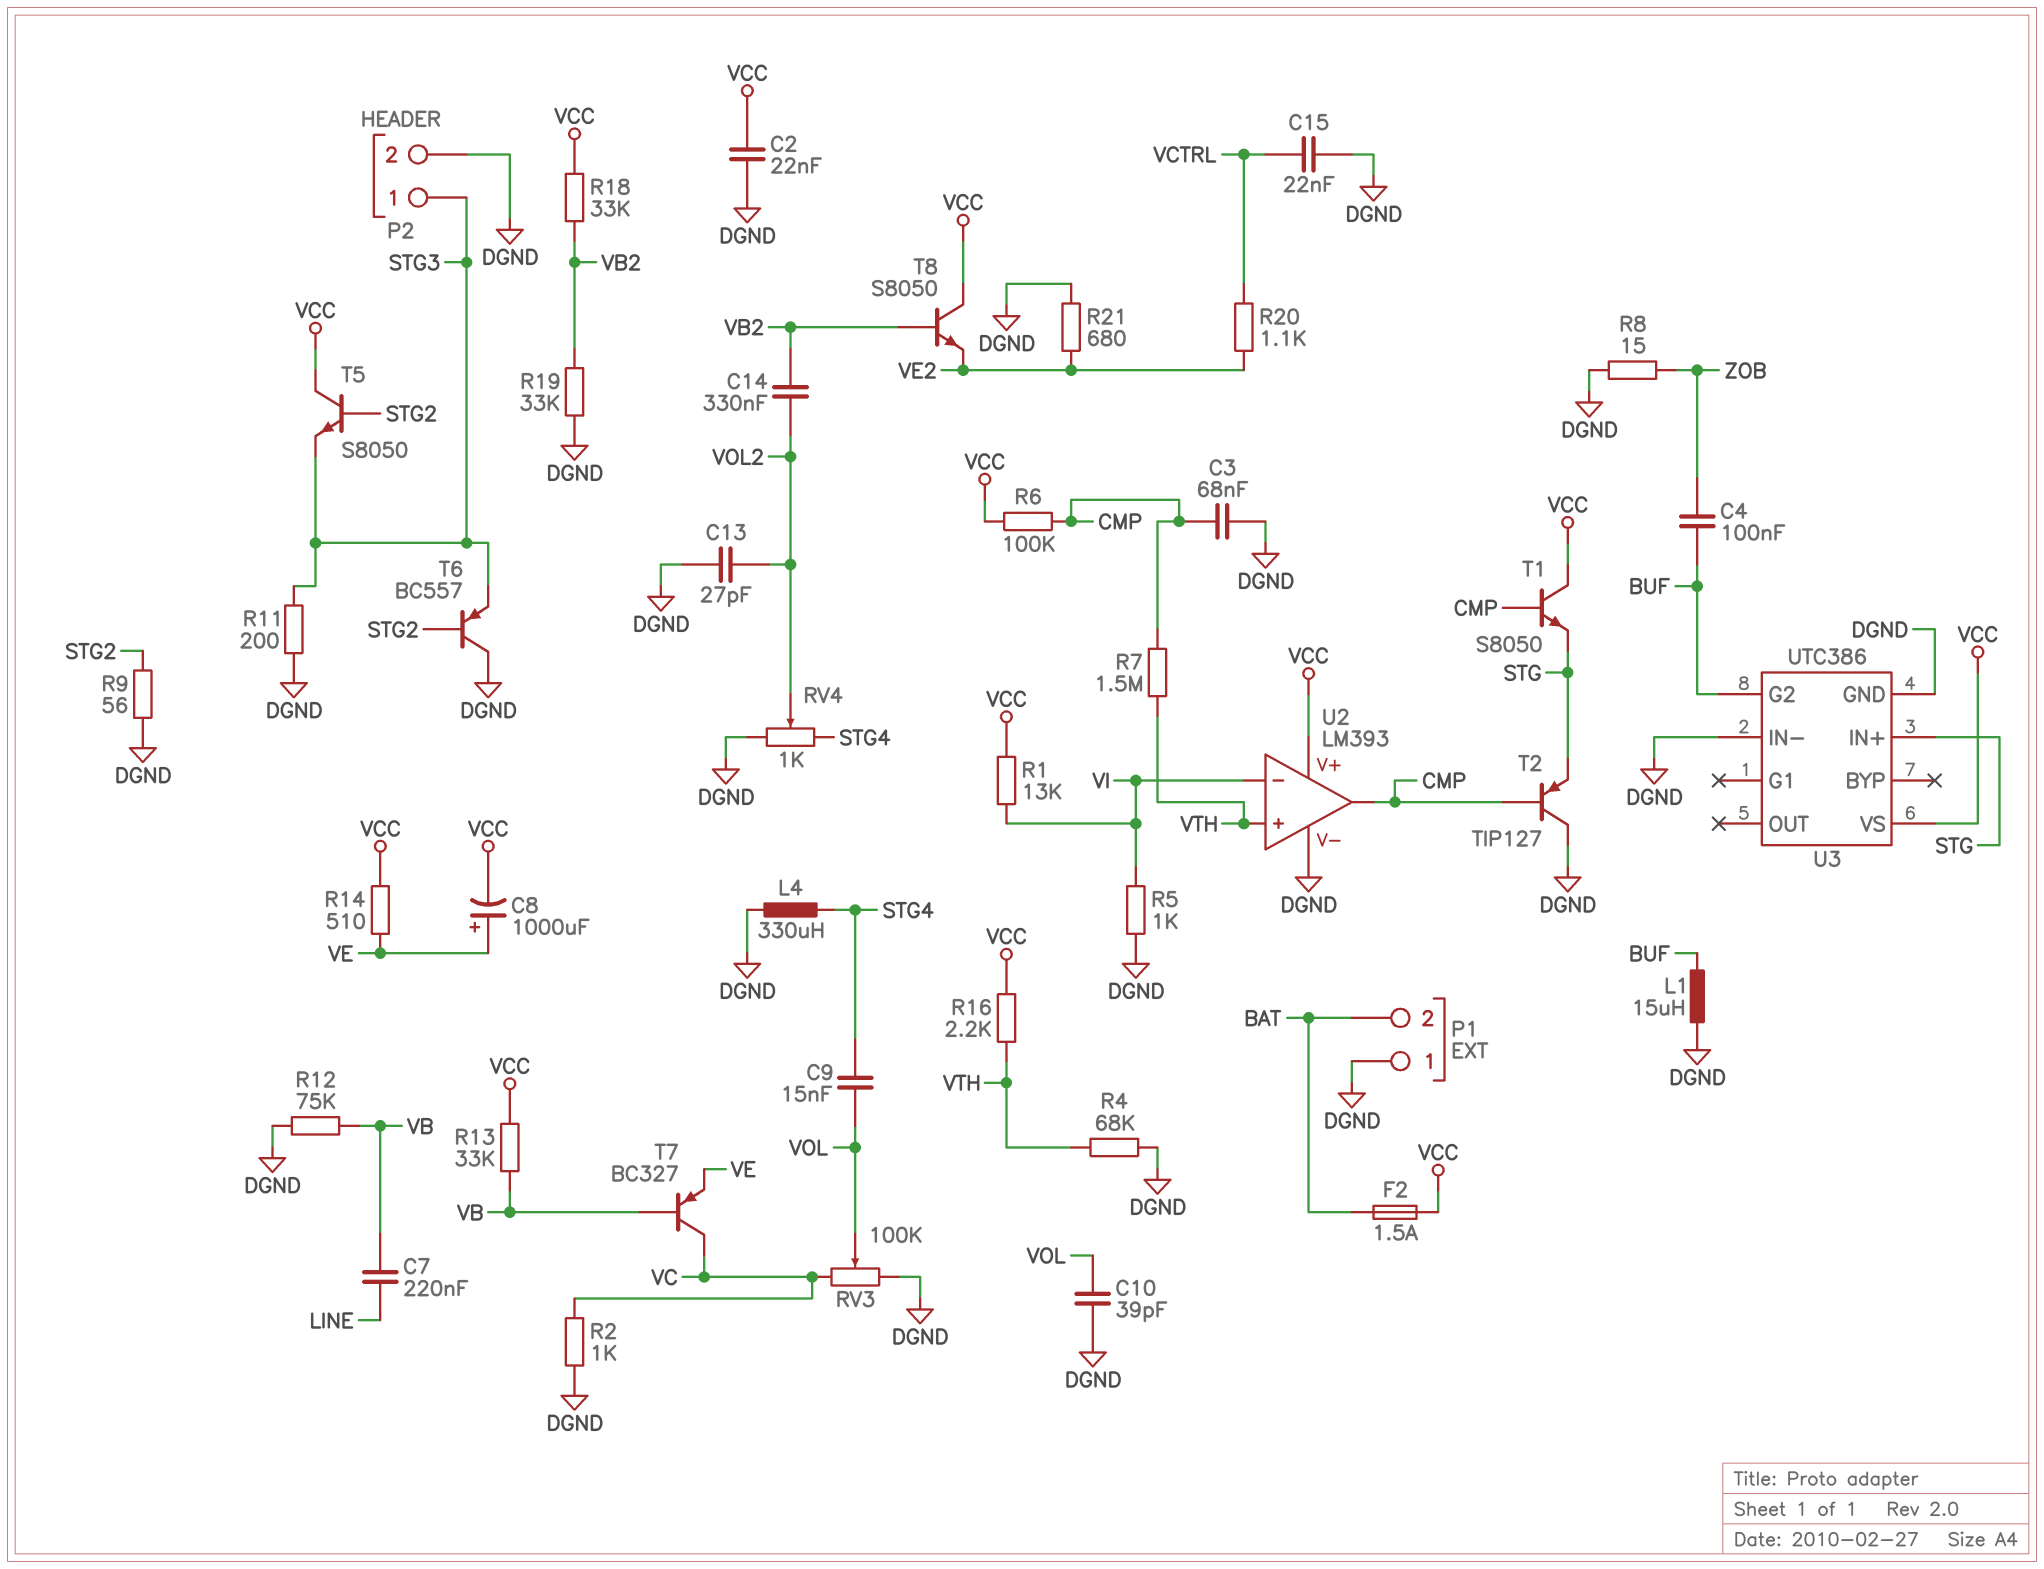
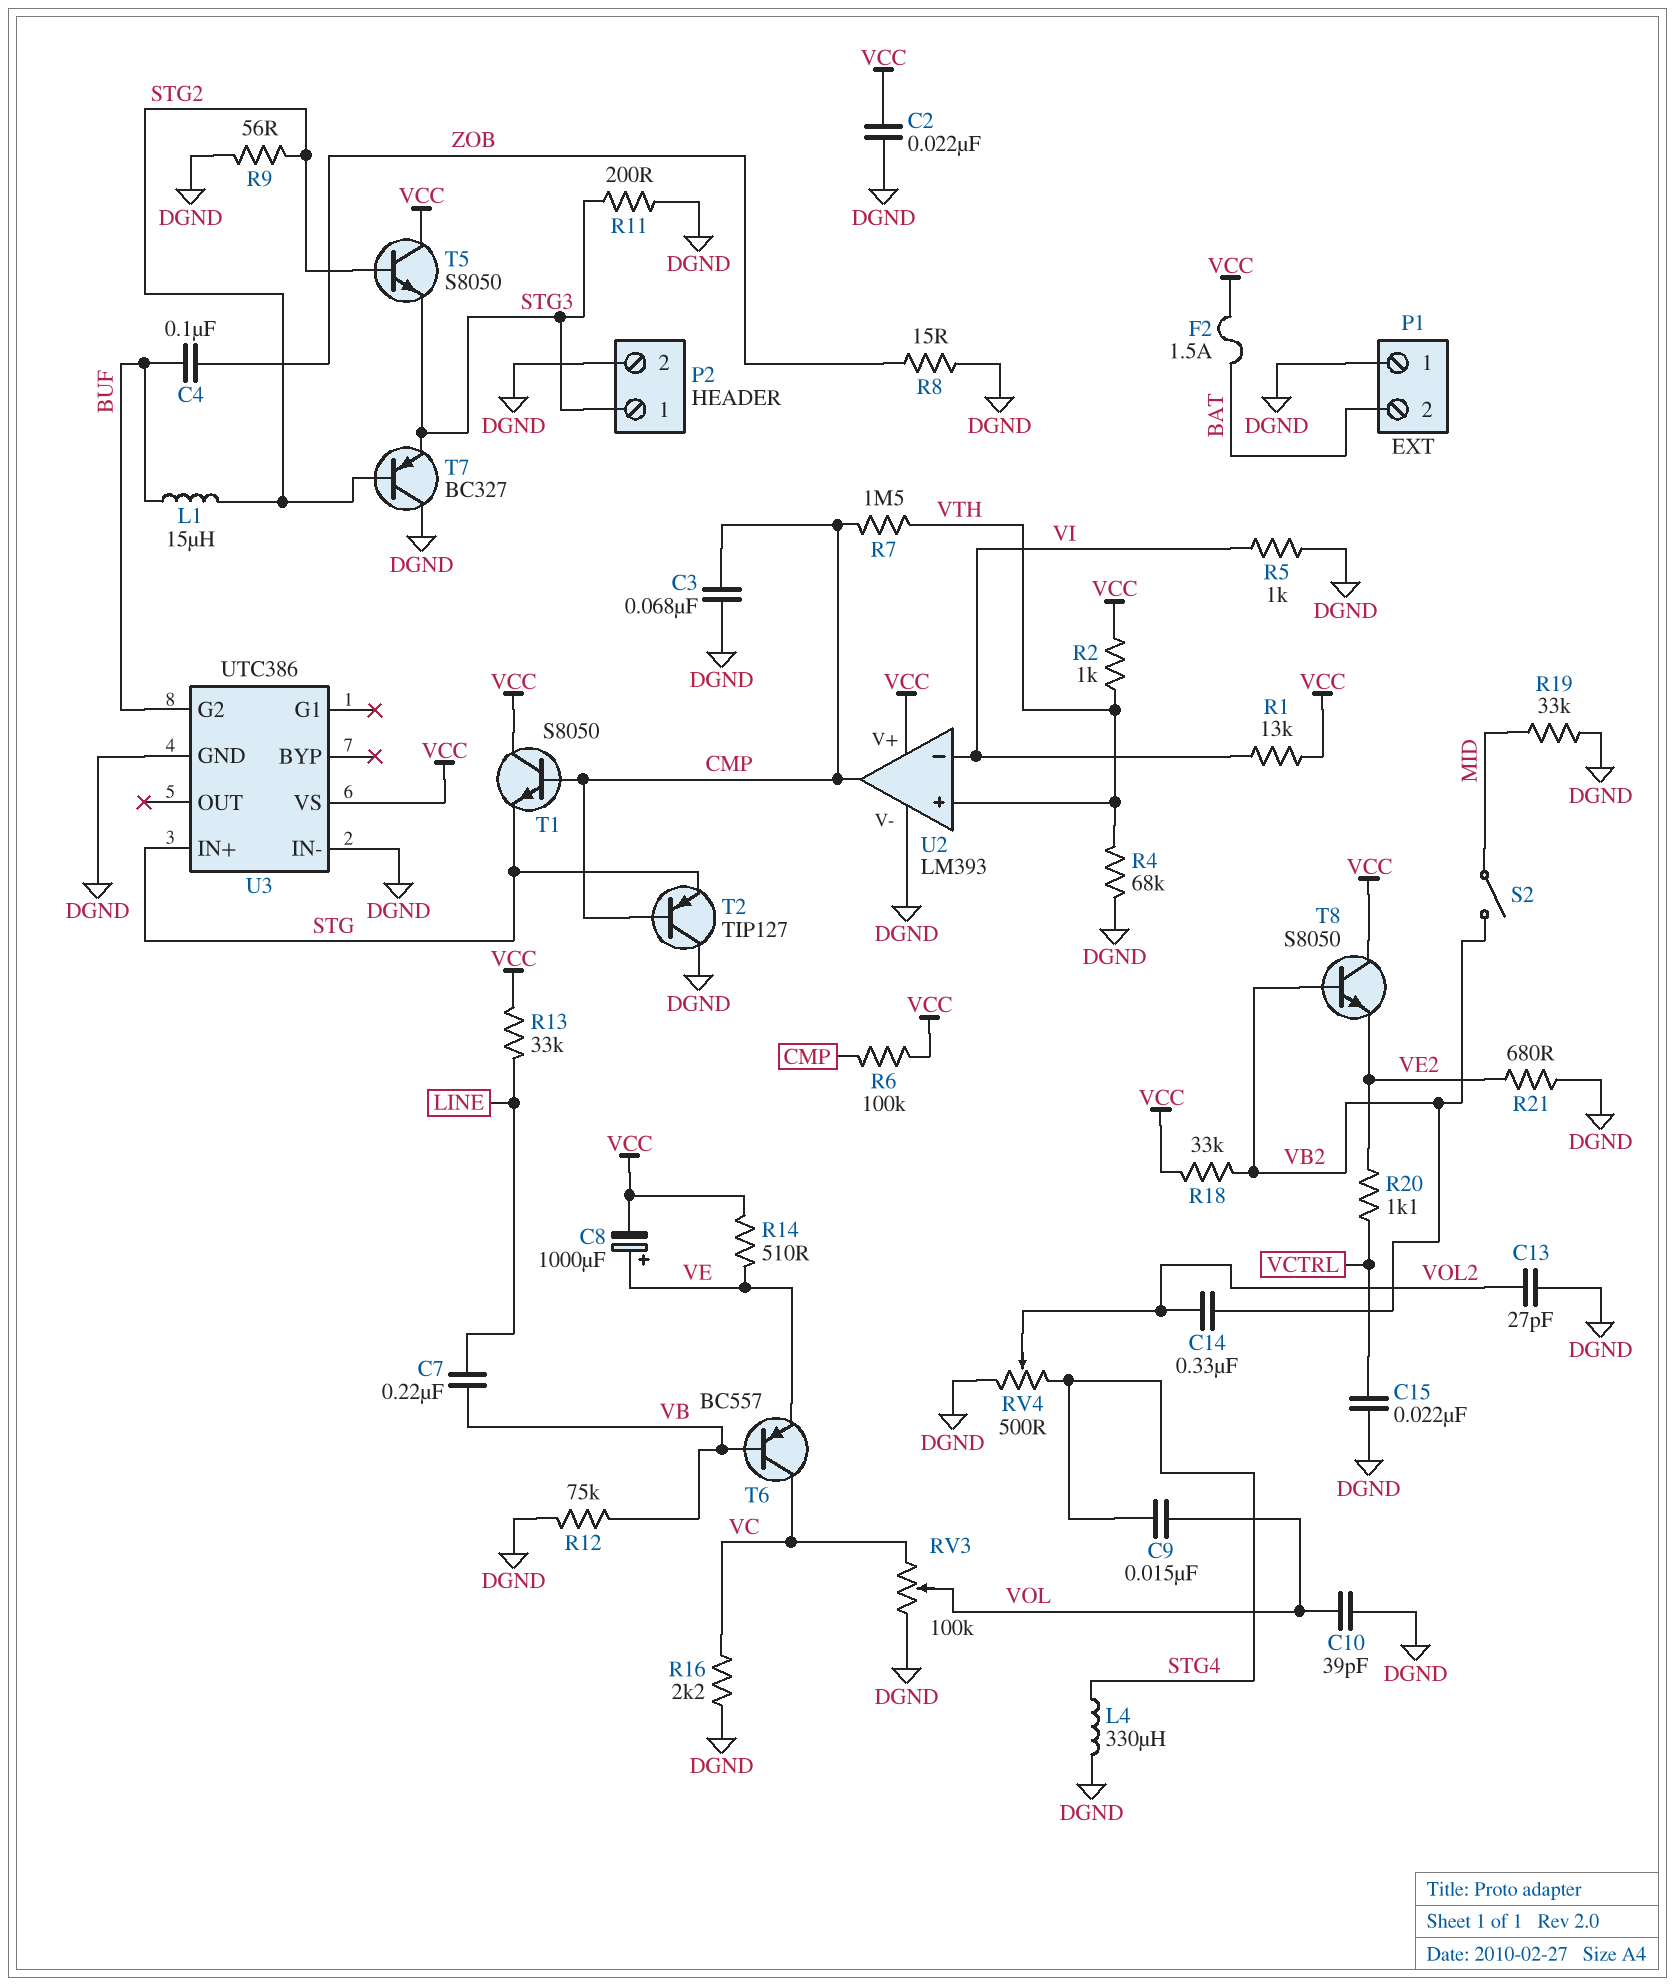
L1: 15uH (BUF, DGND) -> 15uH (BUF, STG2)
R2: 1k (DGND, VC) -> 1k (VCC, VTH)
R13: 33k (VB, VCC) -> 33k (LINE, VCC)
R16: 2.2k (VCC, VTH) -> 2.2k (DGND, VC)
R19: 33k (DGND, VB2) -> 33k (DGND, MID)
RV4: 1k (DGND, STG4, wiper VOL2) -> 500 (DGND, STG4, wiper VOL2)
S2: none -> switch (MID, VB2)
T6: PNP BC557 (B STG2, C DGND, E STG3) -> PNP BC557 (B VB, C VC, E VE)
T7: PNP BC327 (B VB, C VC, E VE) -> PNP BC327 (B STG2, C DGND, E STG3)

